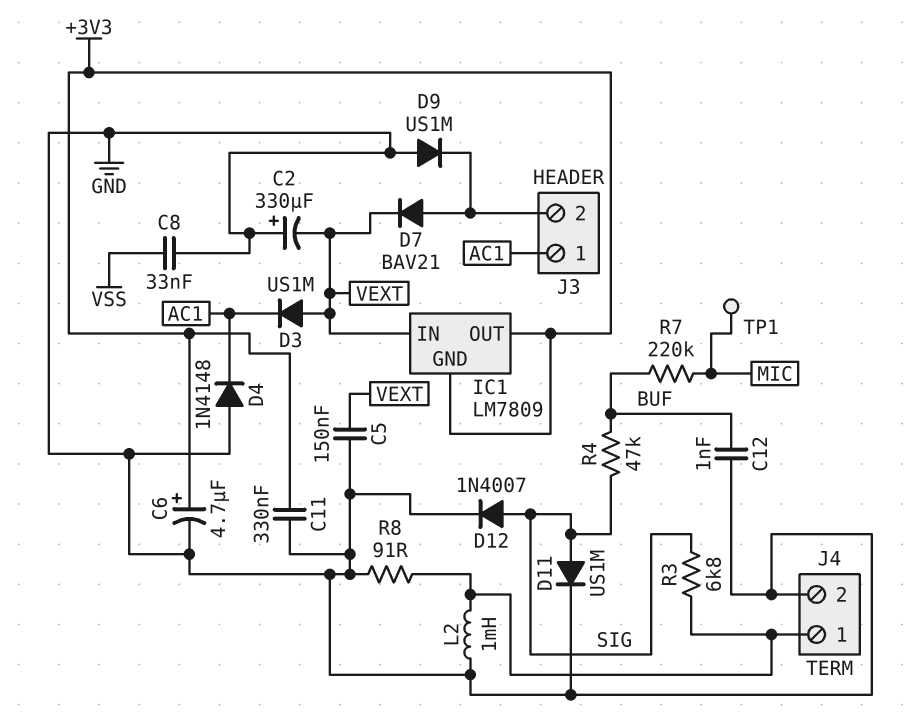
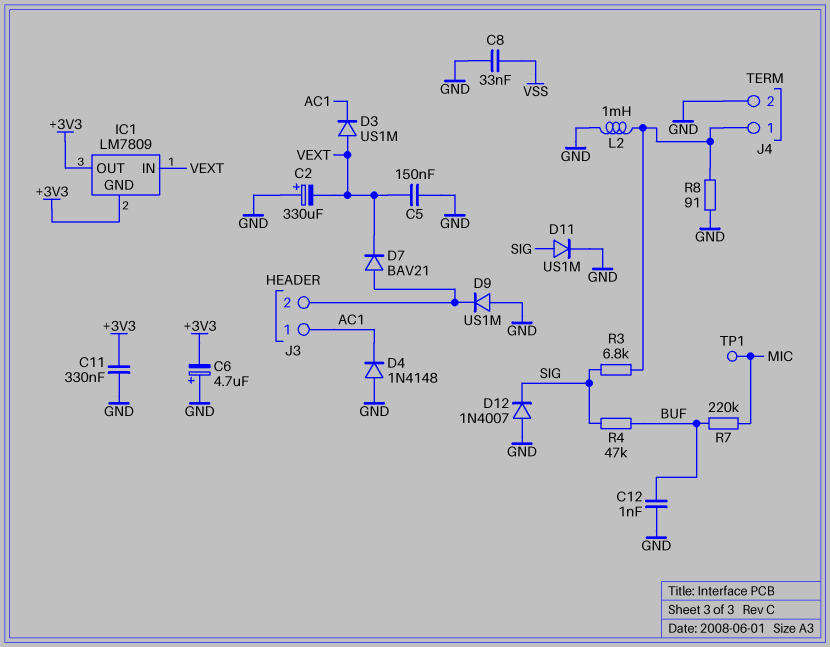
C6: 4.7uF (plus +3V3, minus GND) -> 4.7uF (plus GND, minus +3V3)
D12: diode 1N4007 (A SIG, K GND) -> diode 1N4007 (A GND, K SIG)

